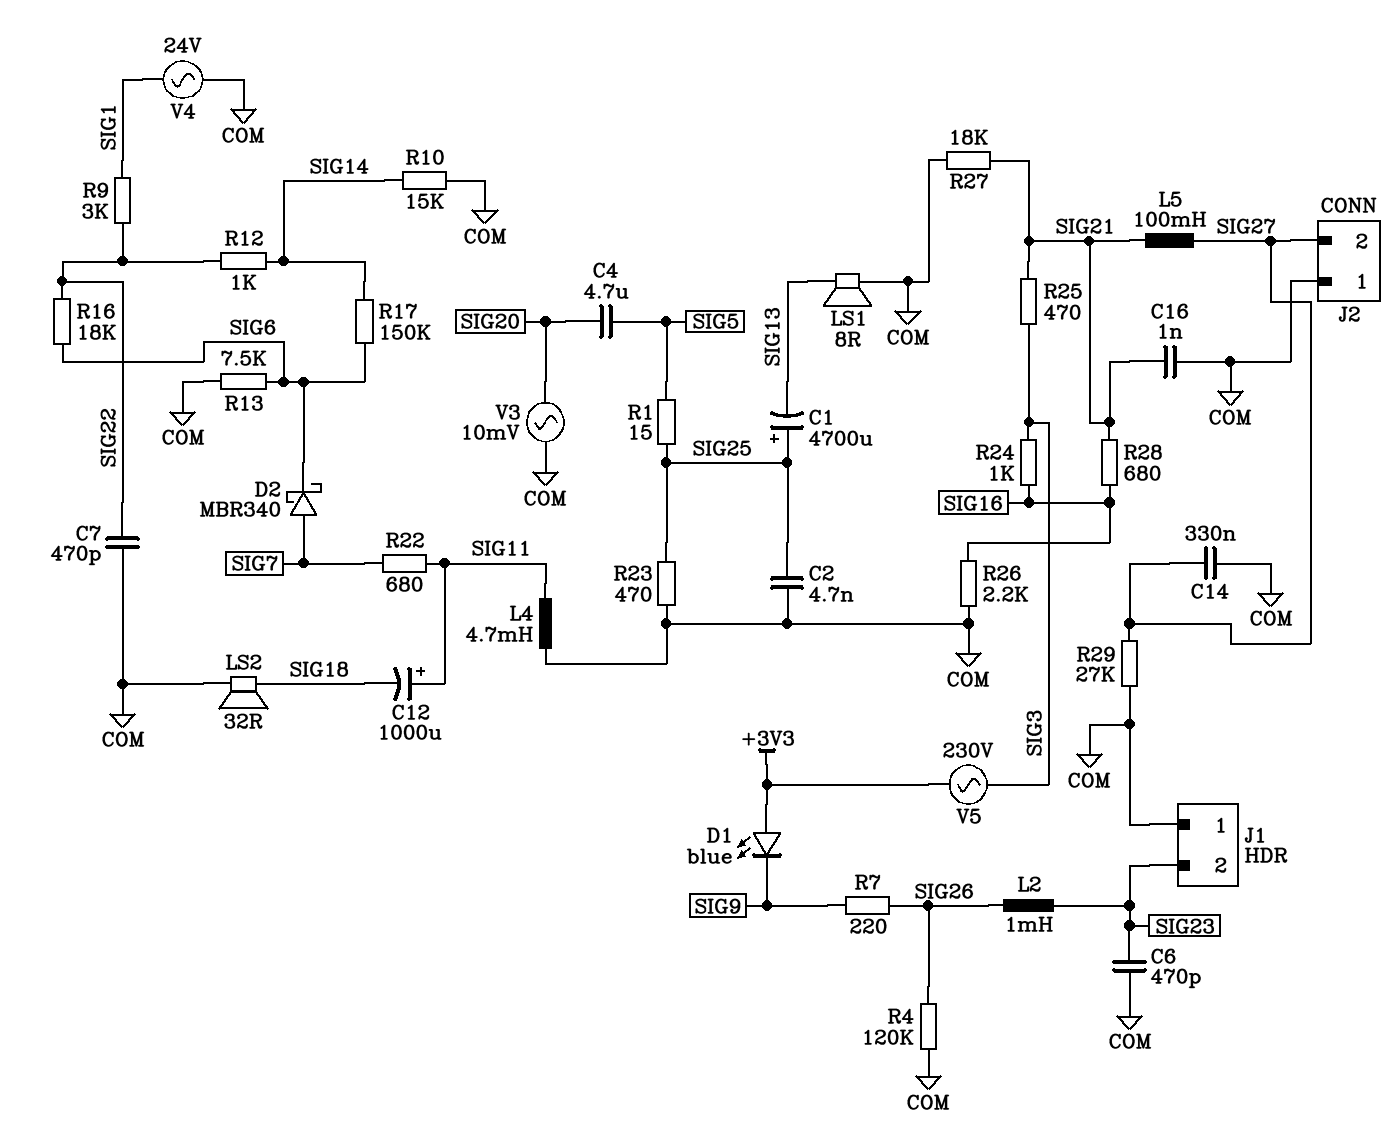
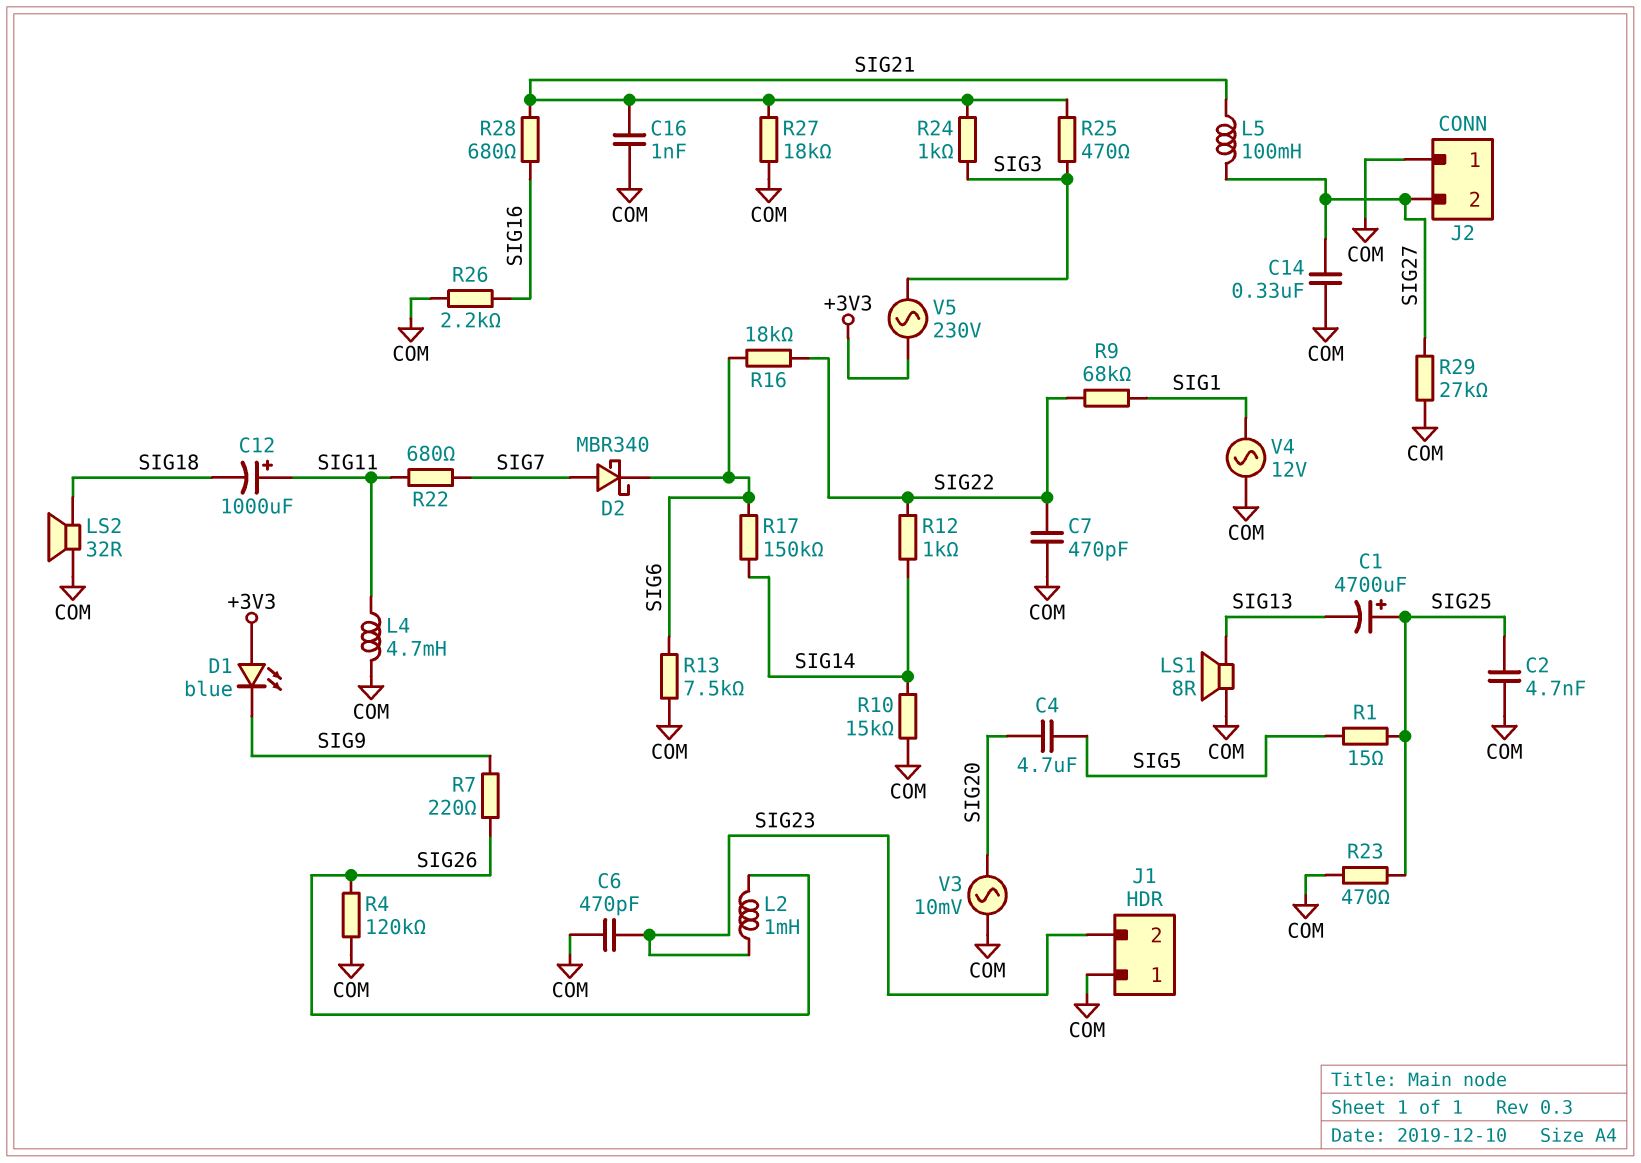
R9: 3k (SIG1, SIG22) -> 68k (SIG1, SIG22)
R24: 1k (SIG3, SIG16) -> 1k (SIG3, SIG21)
V4: AC 24V (COM, SIG1) -> AC 12V (COM, SIG1)

